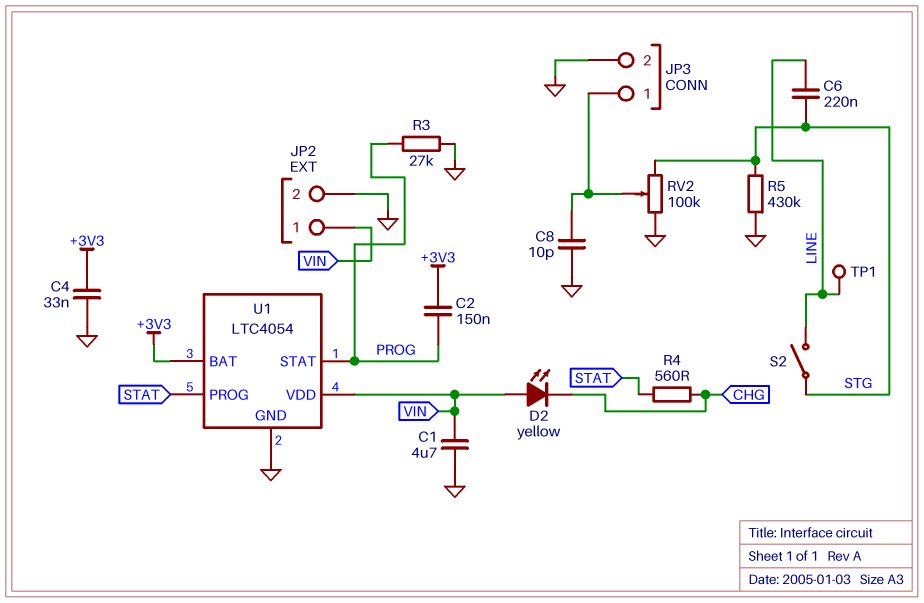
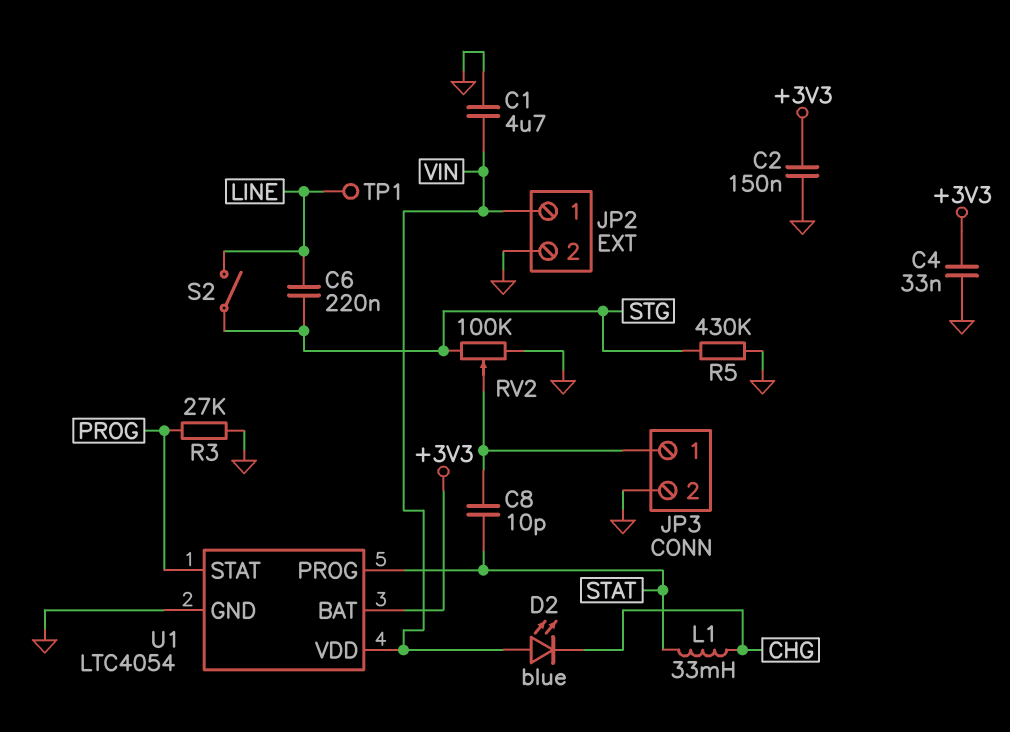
C2: 150nF (+3V3, PROG) -> 150nF (+3V3, GND)
C8: 10pF (GND, JP3/1) -> 10pF (JP3/1, STAT)
D2: LED yellow (A VIN, K CHG) -> LED blue (A VIN, K CHG)
L1: none -> 33mH (CHG, STAT)
R4: 560 (CHG, STAT) -> none

